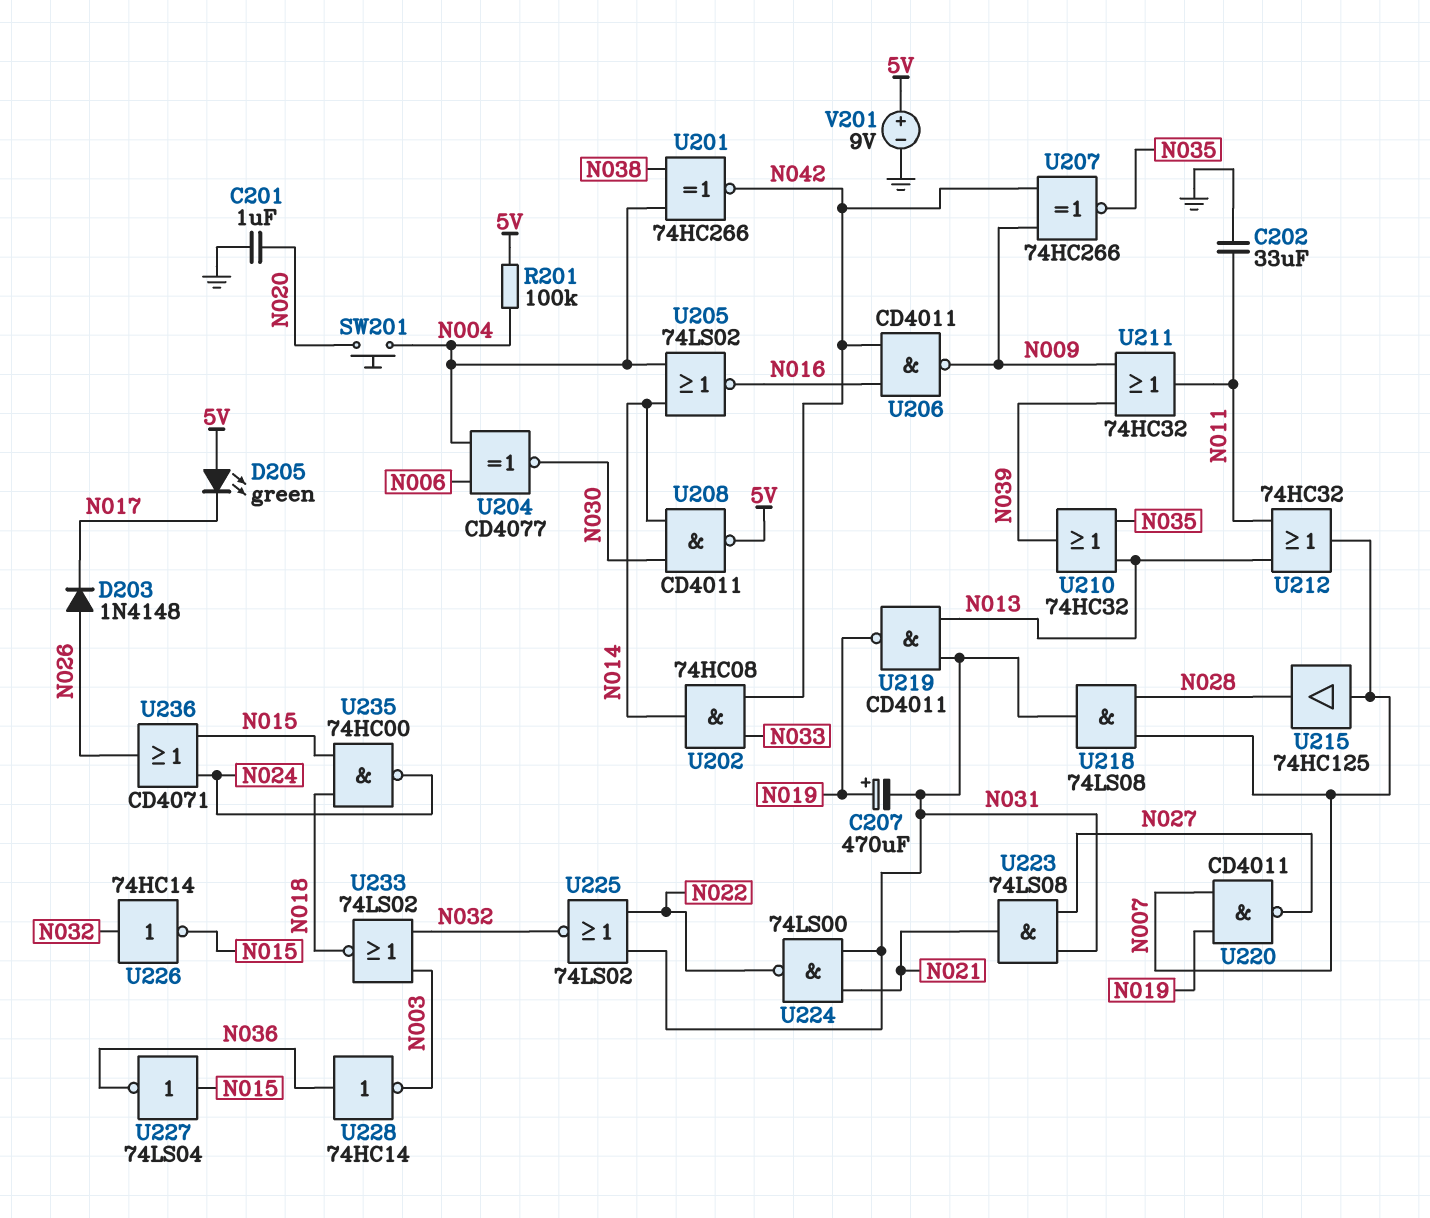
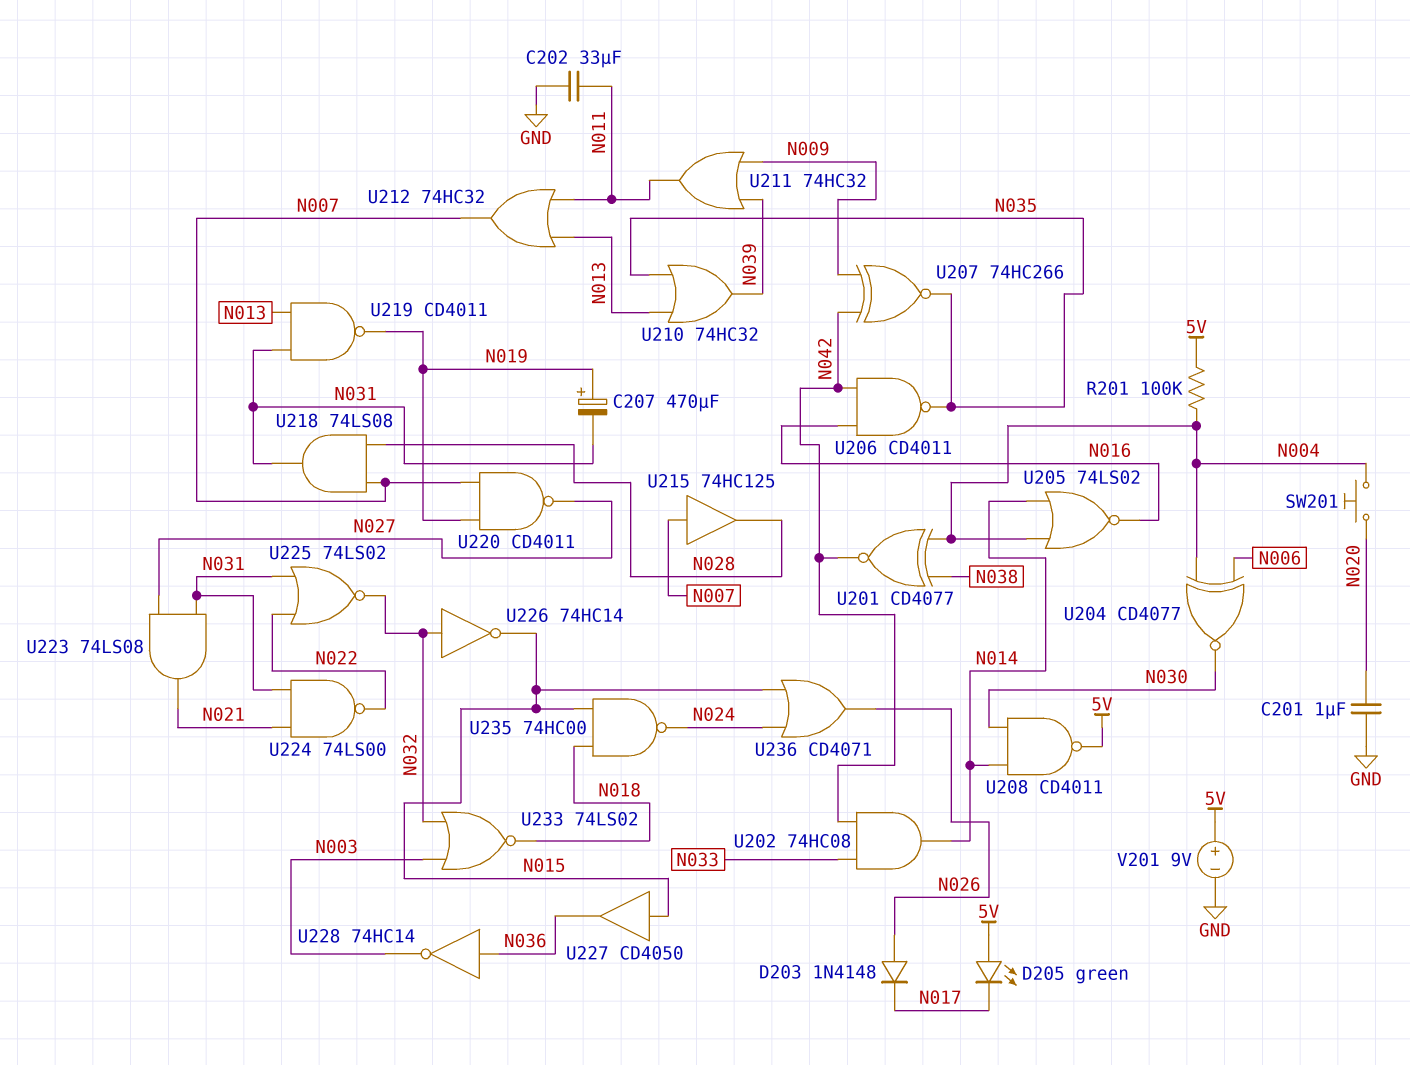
U201: XNOR 74HC266 (in N004, in N038, out N042) -> XNOR CD4077 (in N004, in N038, out N042)
U206: NAND CD4011 (in N016, in N042, out N009) -> NAND CD4011 (in N016, in N042, out N035)
U227: NOT 74LS04 (in N015, out N036) -> buffer CD4050 (in N015, out N036)

